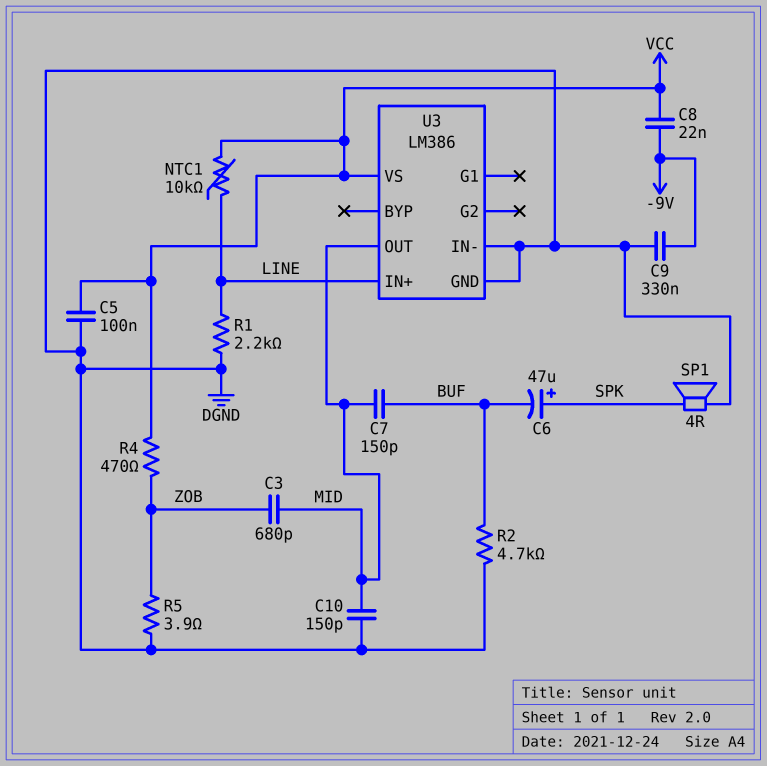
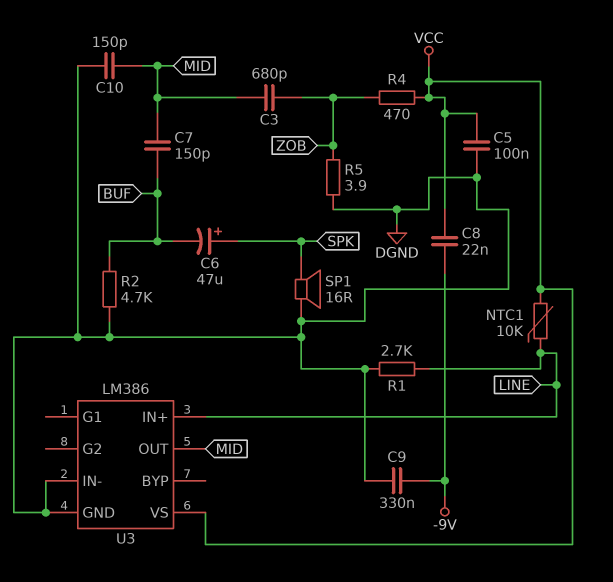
R1: 2.2k (DGND, LINE) -> 2.7k (DGND, LINE)
SP1: speaker 4R (DGND, SPK) -> speaker 16R (DGND, SPK)

